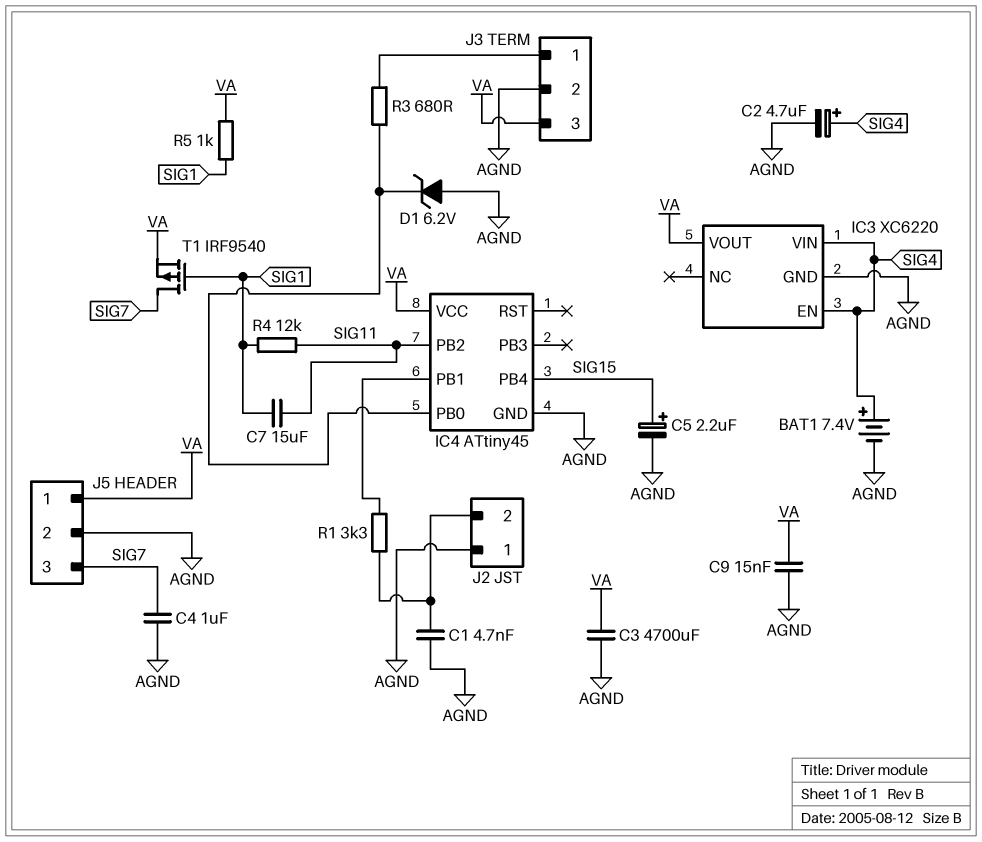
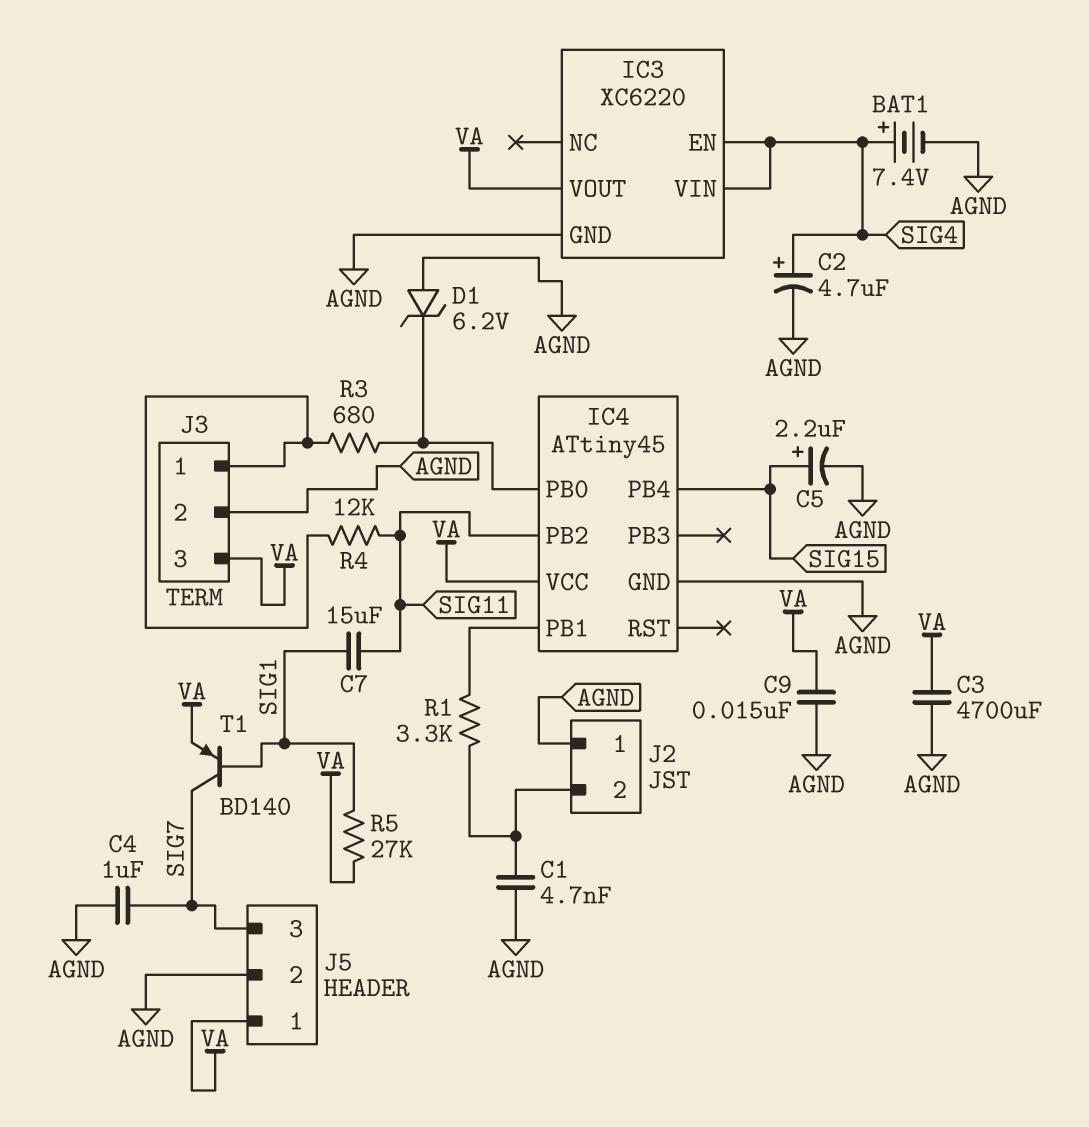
R4: 12k (SIG1, SIG11) -> 12k (J3/1, SIG11)
R5: 1k (SIG1, VA) -> 27k (SIG1, VA)
T1: PMOS IRF9540 (G SIG1, D SIG7, S VA) -> PNP BD140 (B SIG1, C SIG7, E VA)

